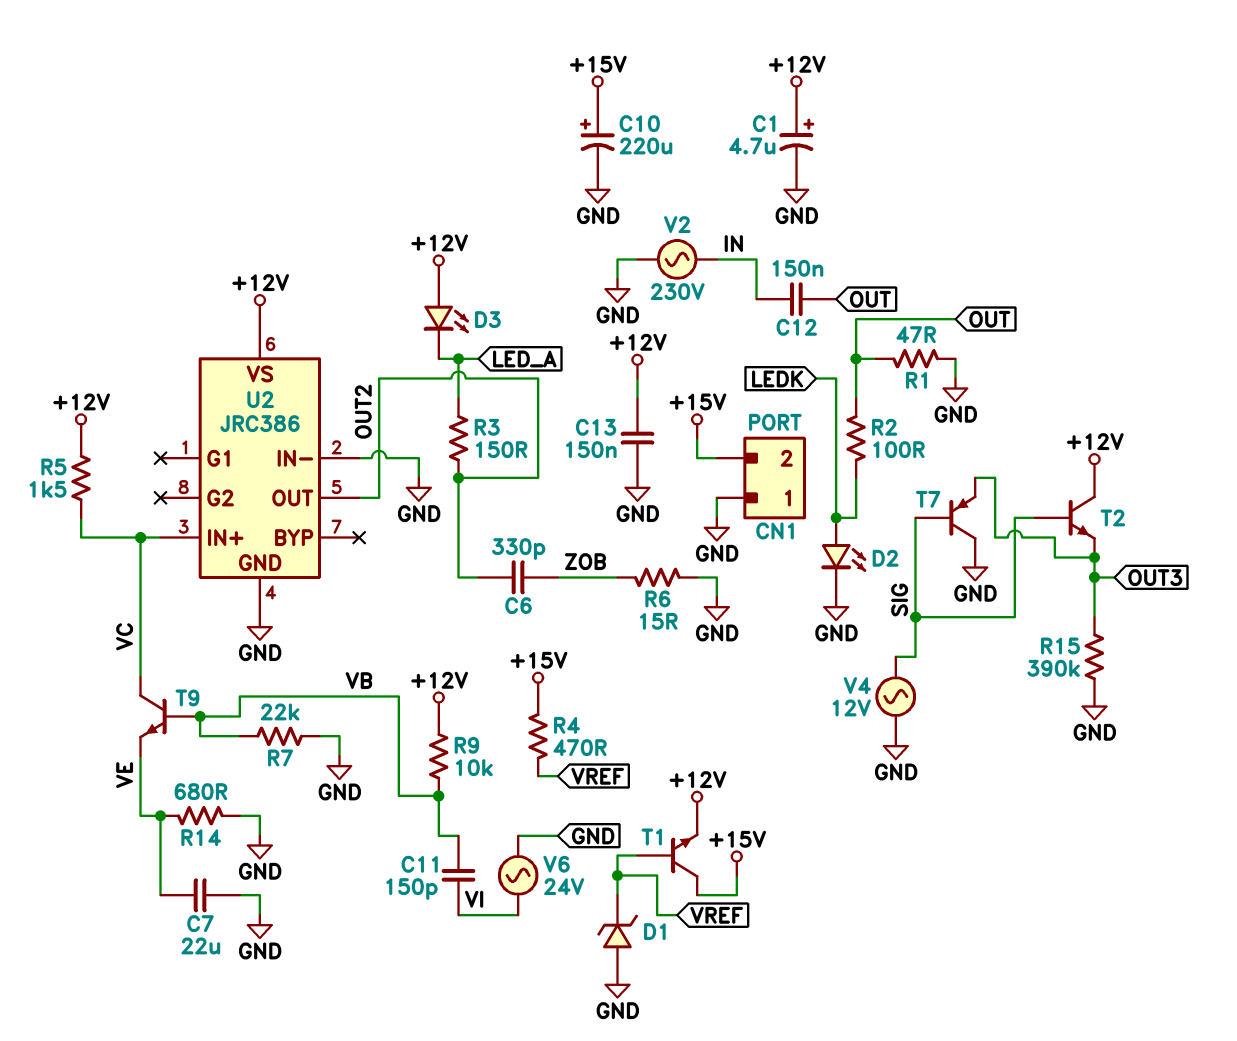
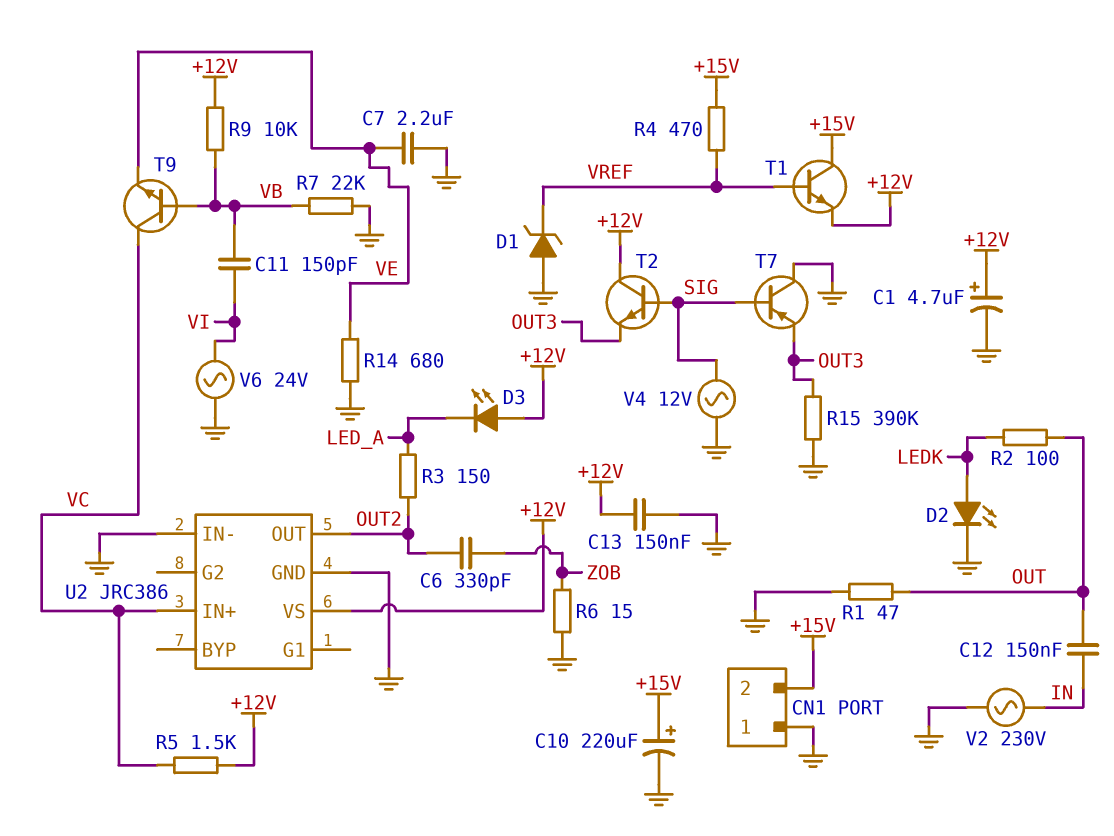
C7: 22uF (GND, VE) -> 2.2uF (GND, VE)

